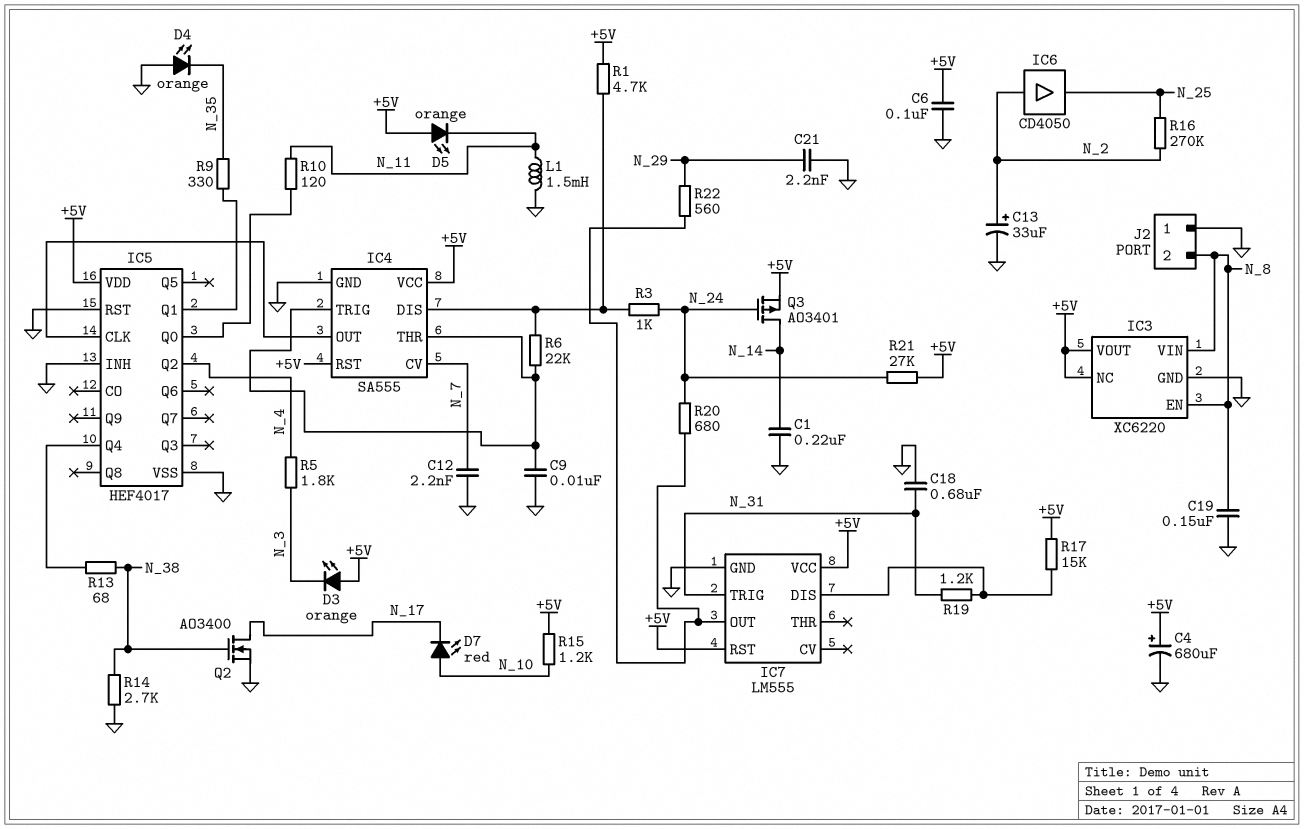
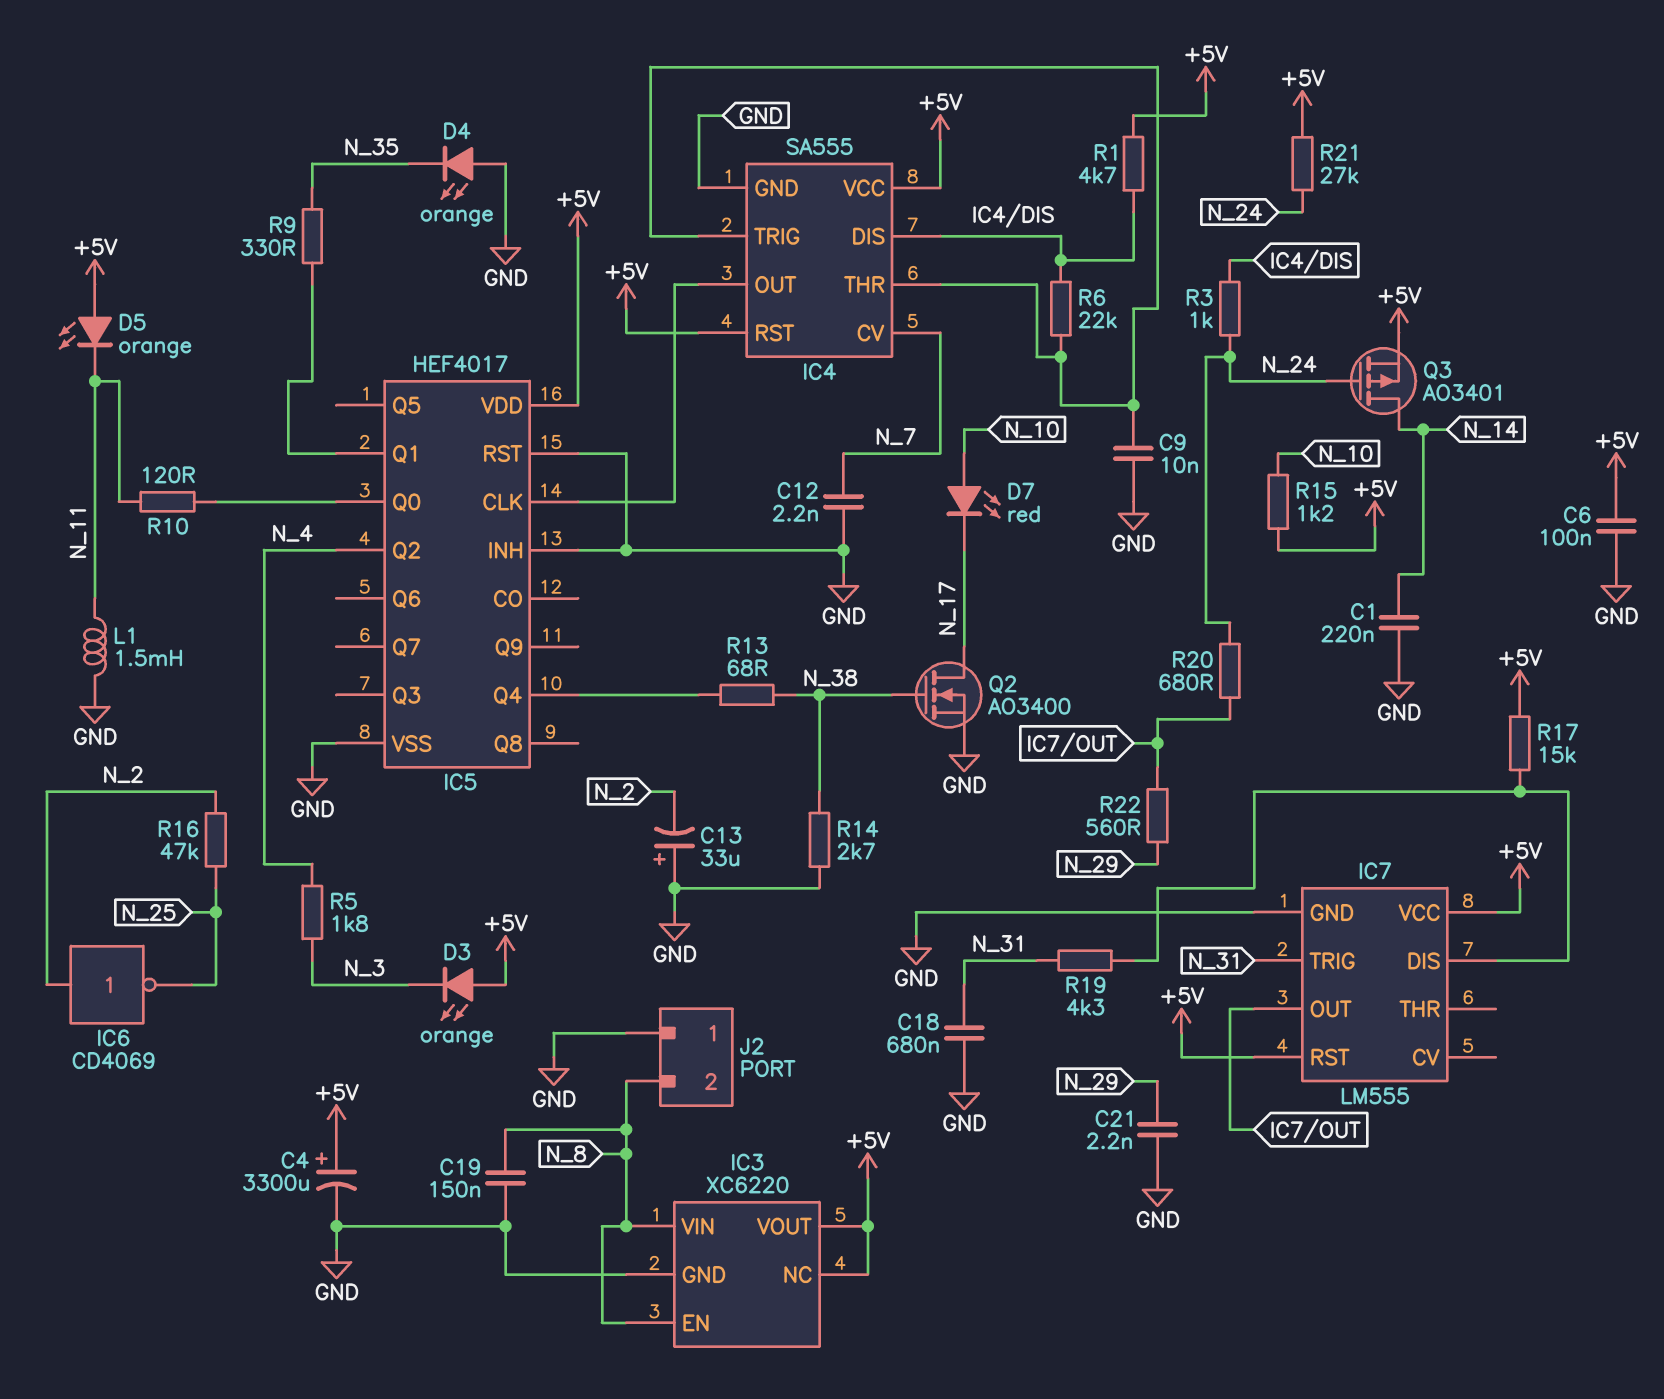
C4: 680uF (plus +5V, minus GND) -> 3300uF (plus +5V, minus GND)
C13: 33uF (plus N_2, minus GND) -> 33uF (plus GND, minus N_2)
IC6: buffer CD4050 (in N_2, out N_25) -> NOT CD4069 (in N_2, out N_25)
R16: 270k (N_2, N_25) -> 47k (N_2, N_25)
R19: 1.2k (IC7/DIS, N_31) -> 4.3k (IC7/DIS, N_31)

